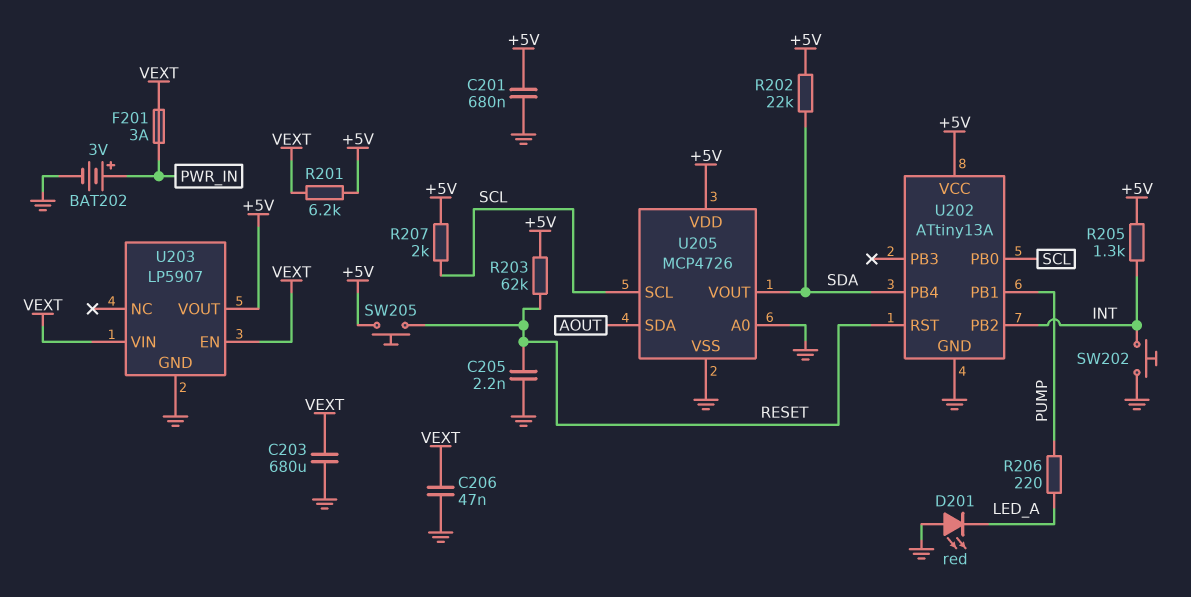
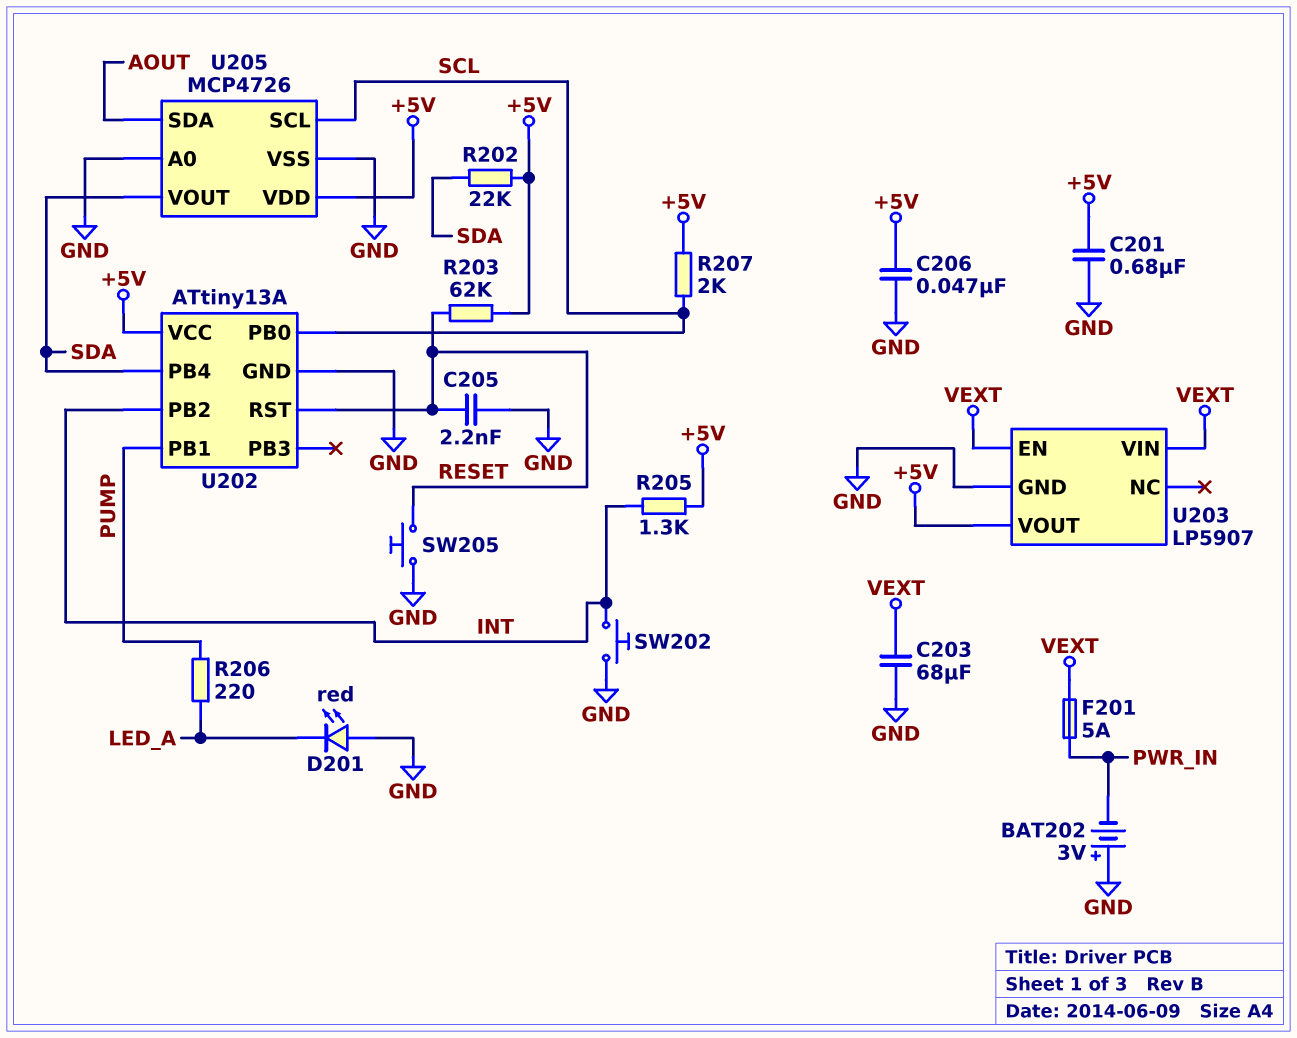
BAT202: 3V (plus PWR_IN, minus GND) -> 3V (plus GND, minus PWR_IN)
C203: 680uF (GND, VEXT) -> 68uF (GND, VEXT)
C206: 47nF (GND, VEXT) -> 47nF (+5V, GND)
F201: 3A (PWR_IN, VEXT) -> 5A (PWR_IN, VEXT)
R201: 6.2k (+5V, VEXT) -> none
SW205: button (+5V, RESET) -> button (GND, RESET)

